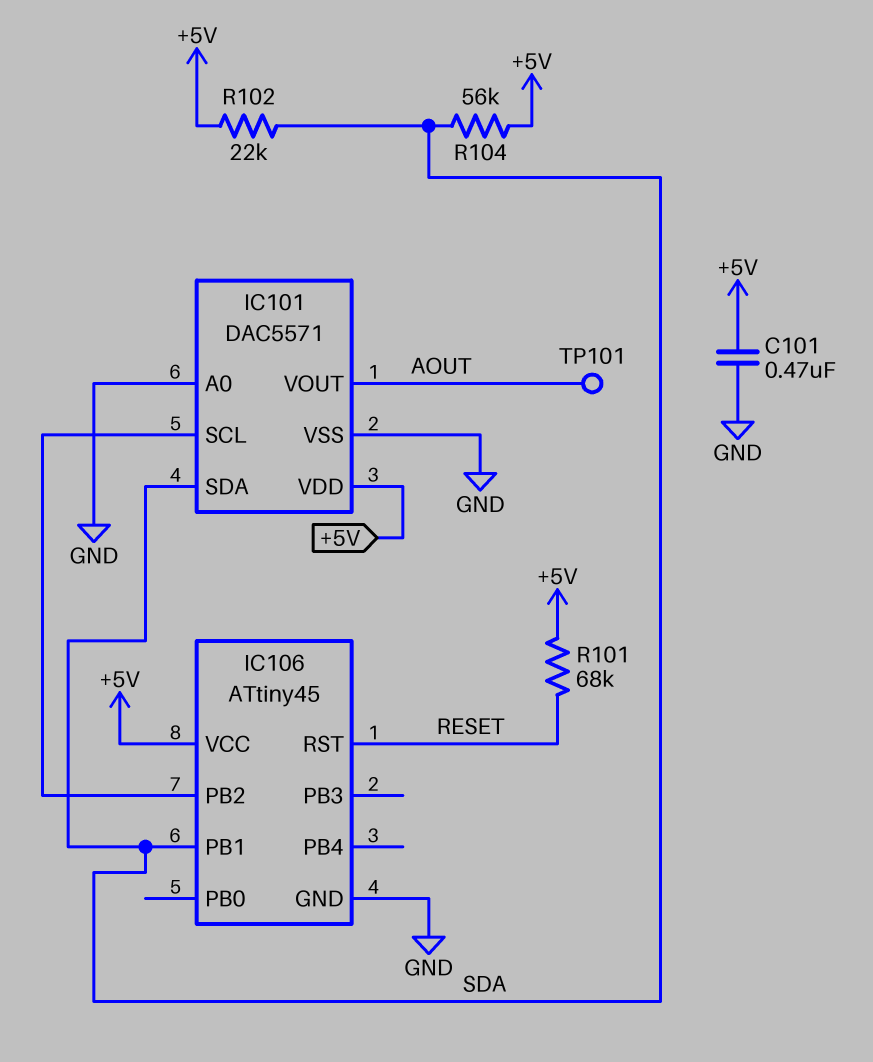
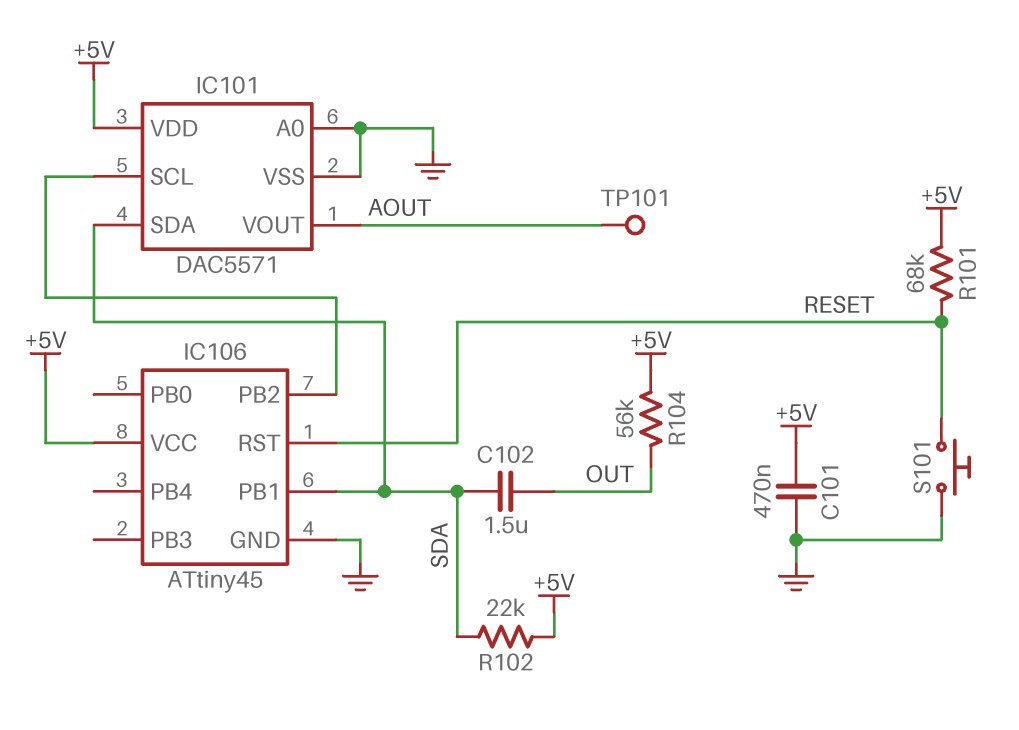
C102: none -> 1.5uF (OUT, SDA)
R104: 56k (+5V, SDA) -> 56k (+5V, OUT)
S101: none -> button (GND, RESET)

